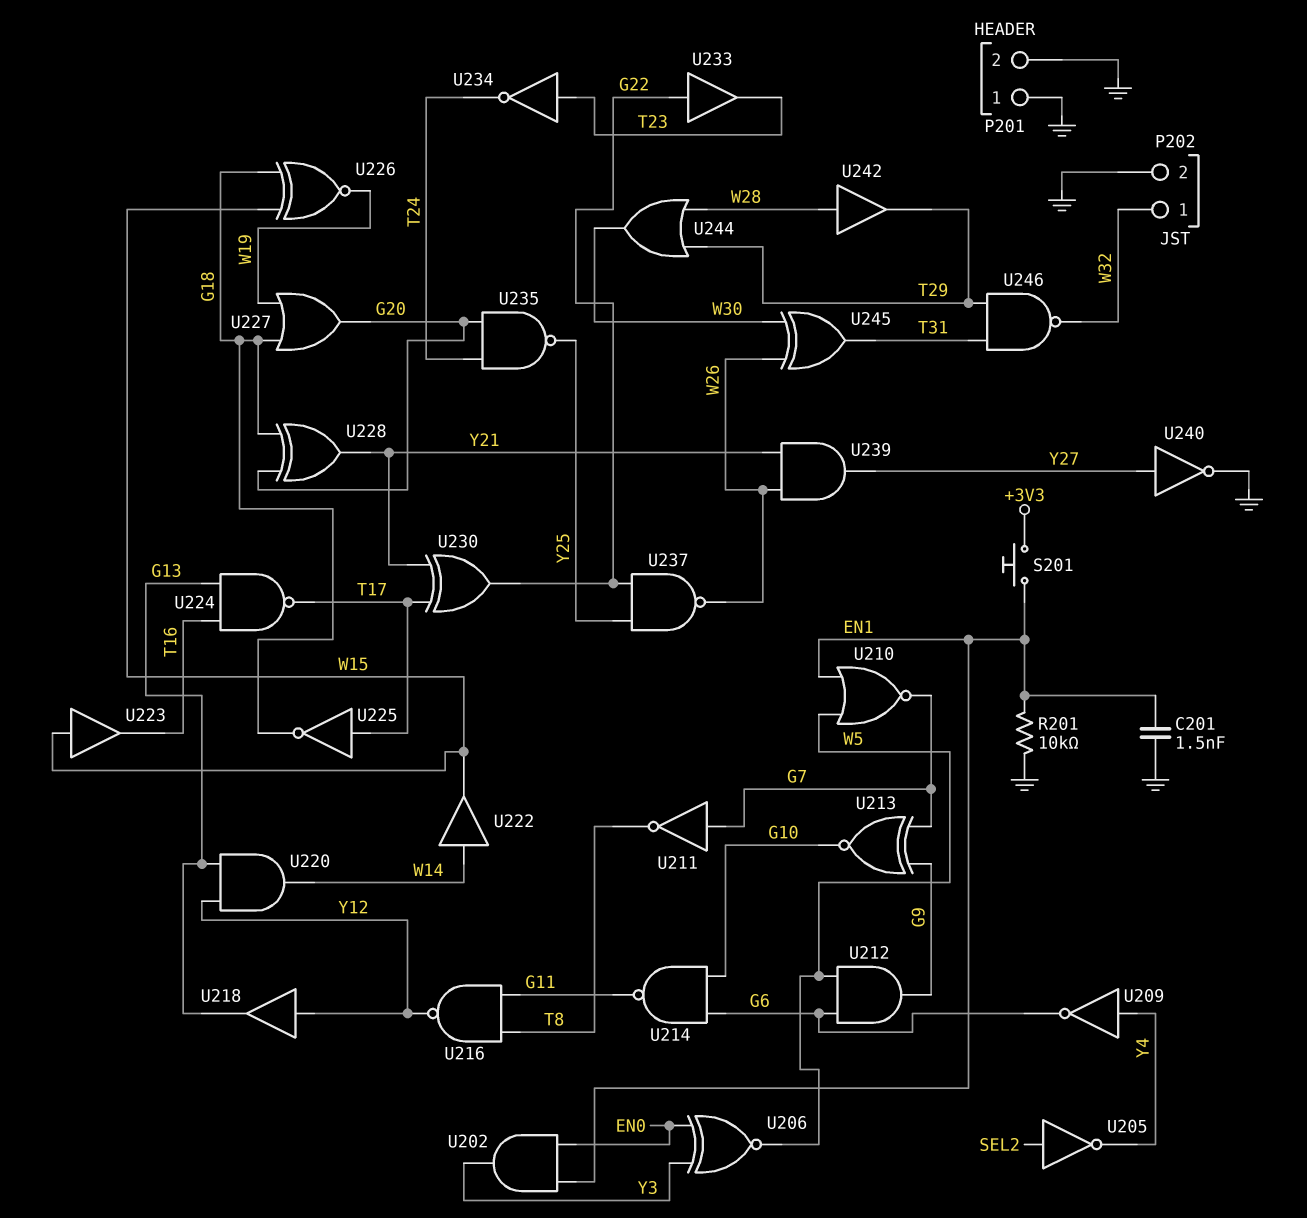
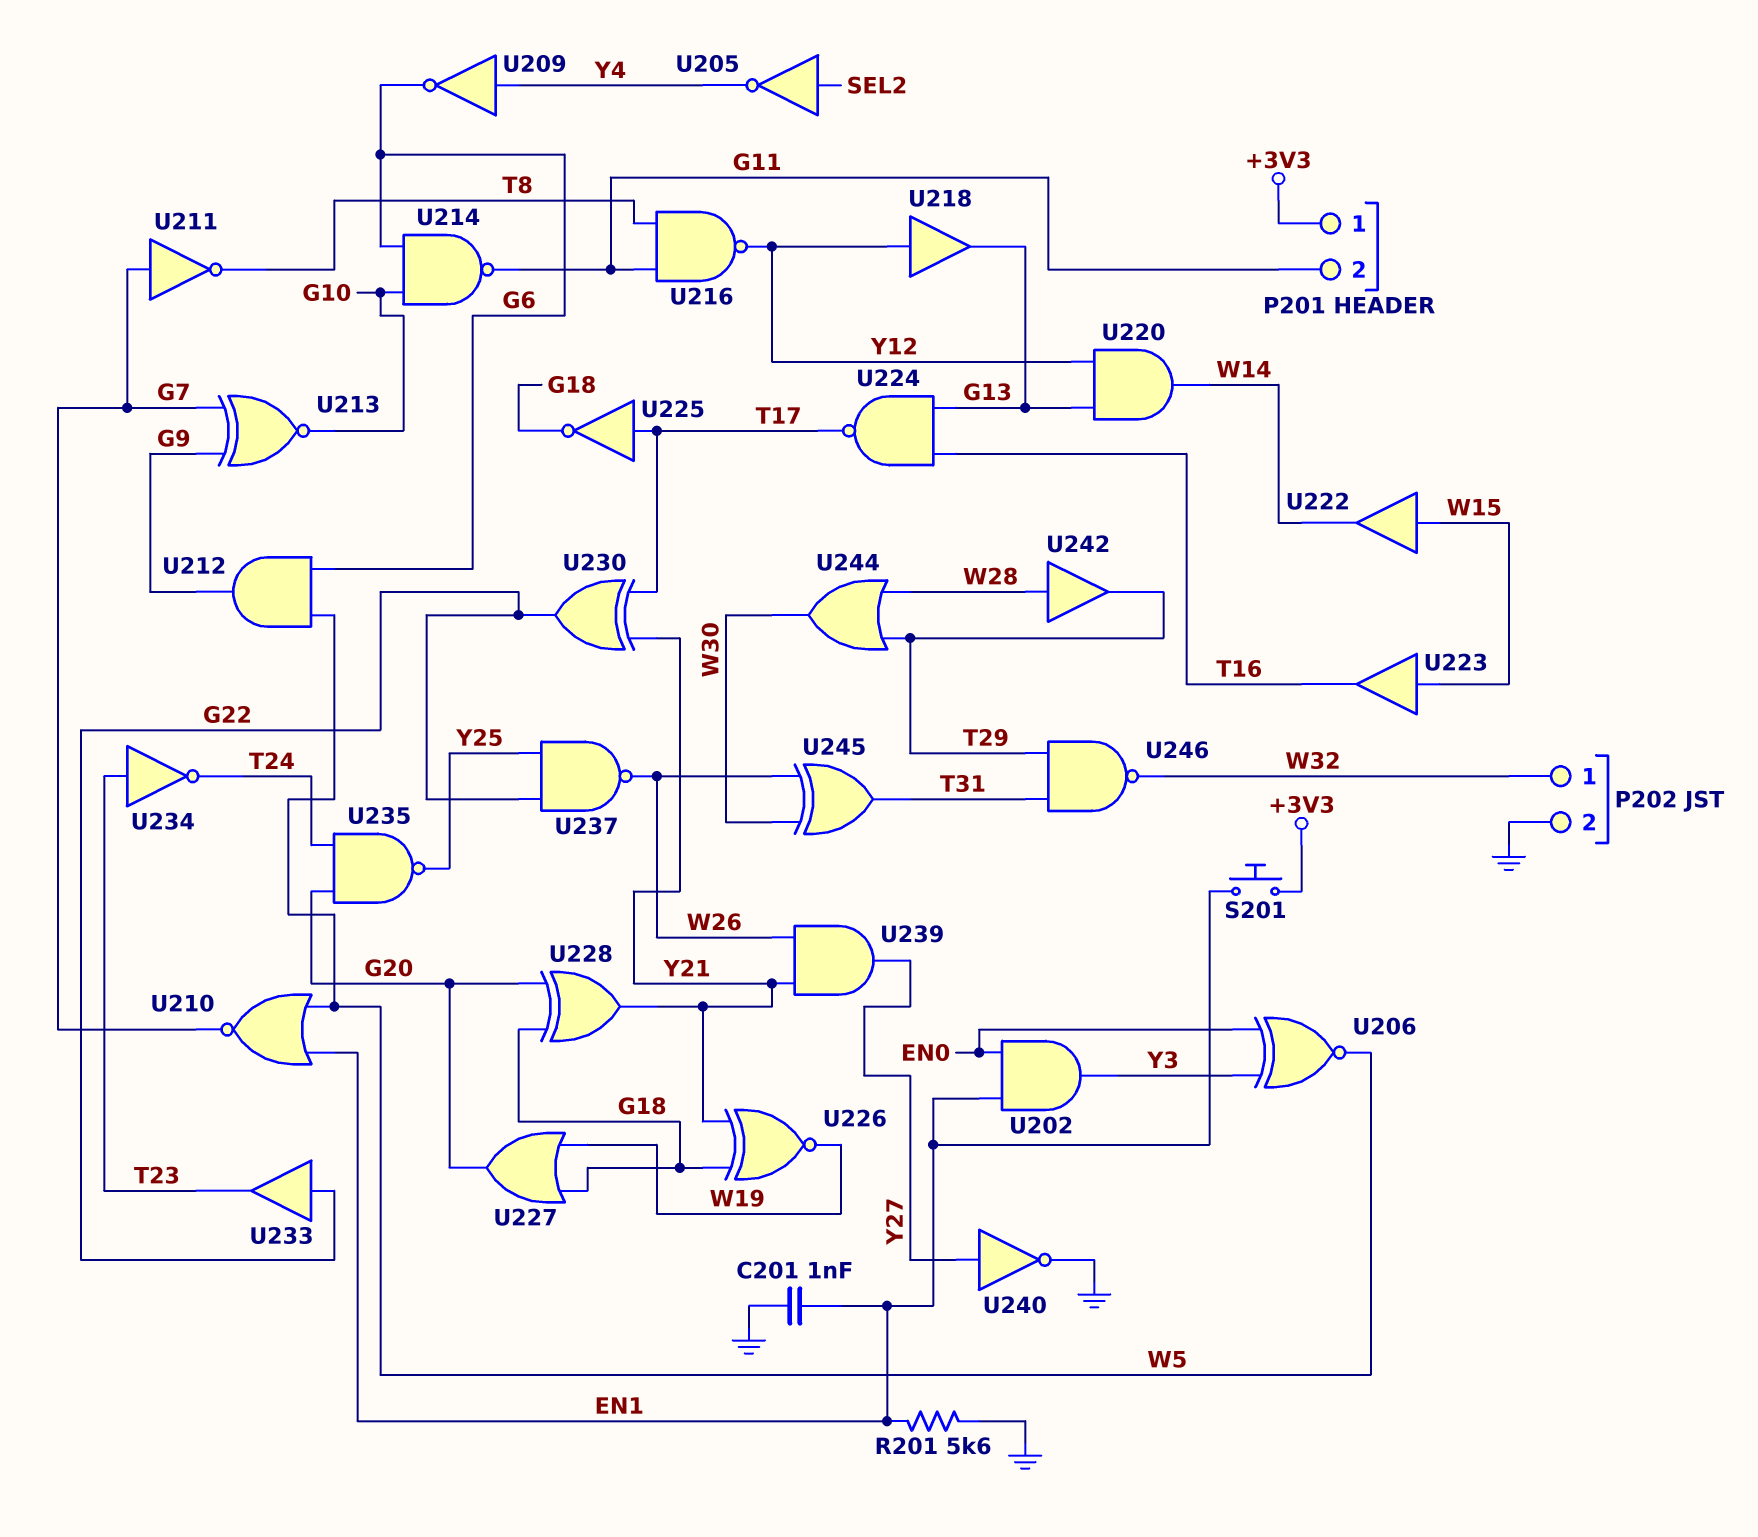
C201: 1.5nF (EN1, GND) -> 1nF (EN1, GND)
P201 pin 1: GND -> +3V3
P201 pin 2: GND -> G11
R201: 10k (EN1, GND) -> 5.6k (EN1, GND)
U222: buffer (in W14, out W15) -> buffer (in W15, out W14)
U226: XNOR (in G18, in W15, out W19) -> XNOR (in G18, in Y21, out W19)

